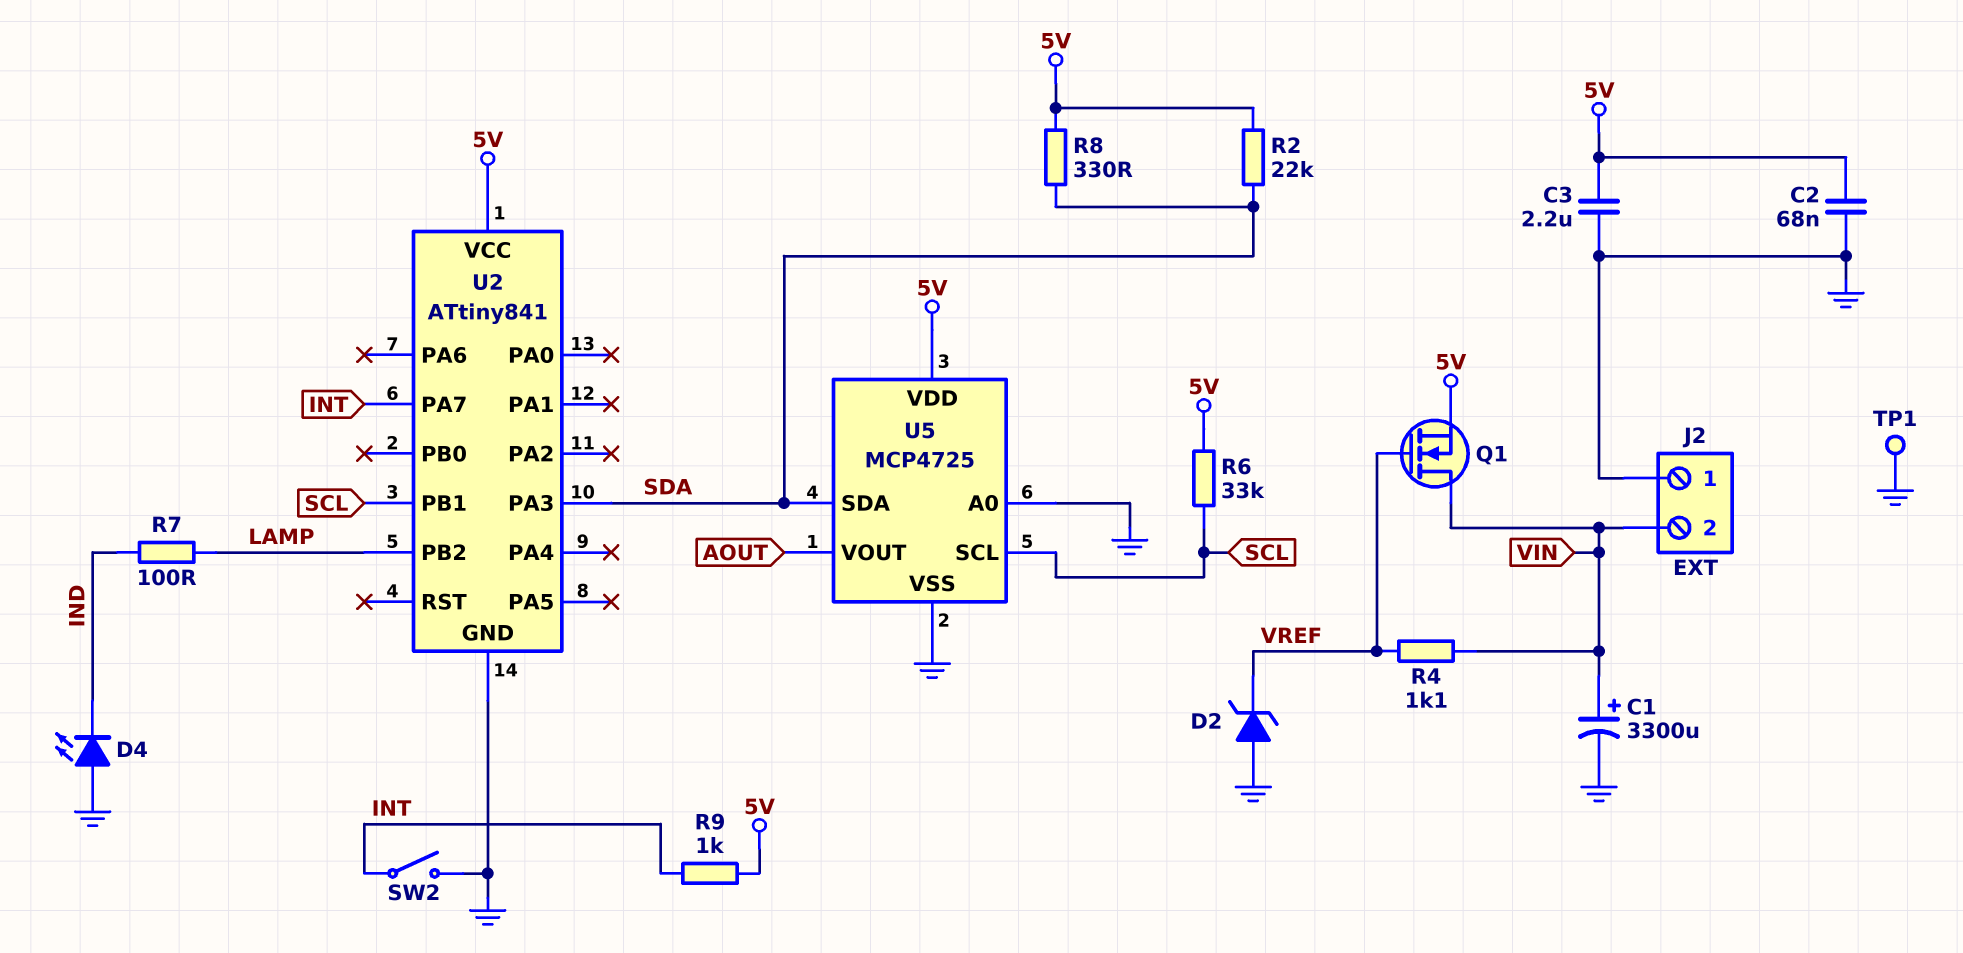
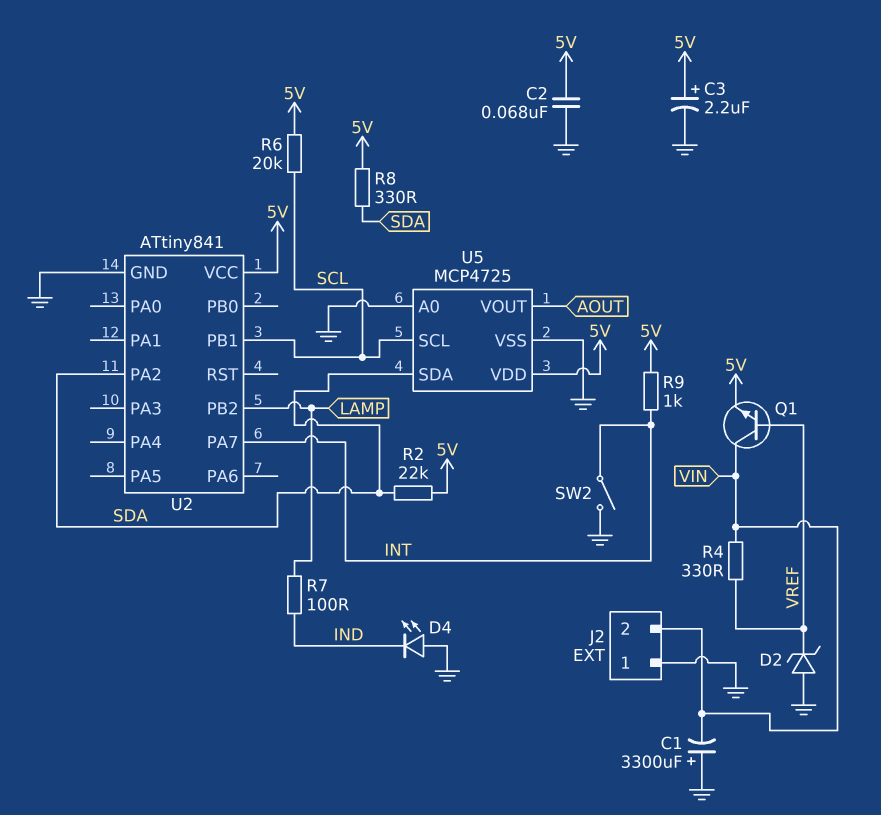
C1: 3300uF (plus VIN, minus GND) -> 3300uF (plus GND, minus VIN)
C3: 2.2uF (5V, GND) -> 2.2uF (plus 5V, minus GND)
Q1: NMOS (G VREF, D VIN, S 5V) -> NPN (B VREF, C VIN, E 5V)
R4: 1.1k (VIN, VREF) -> 330 (VIN, VREF)
R6: 33k (5V, SCL) -> 20k (5V, SCL)
TP1: test point (GND) -> none
U2 pin PA2: none -> SDA
U2 pin PA3: SDA -> none

